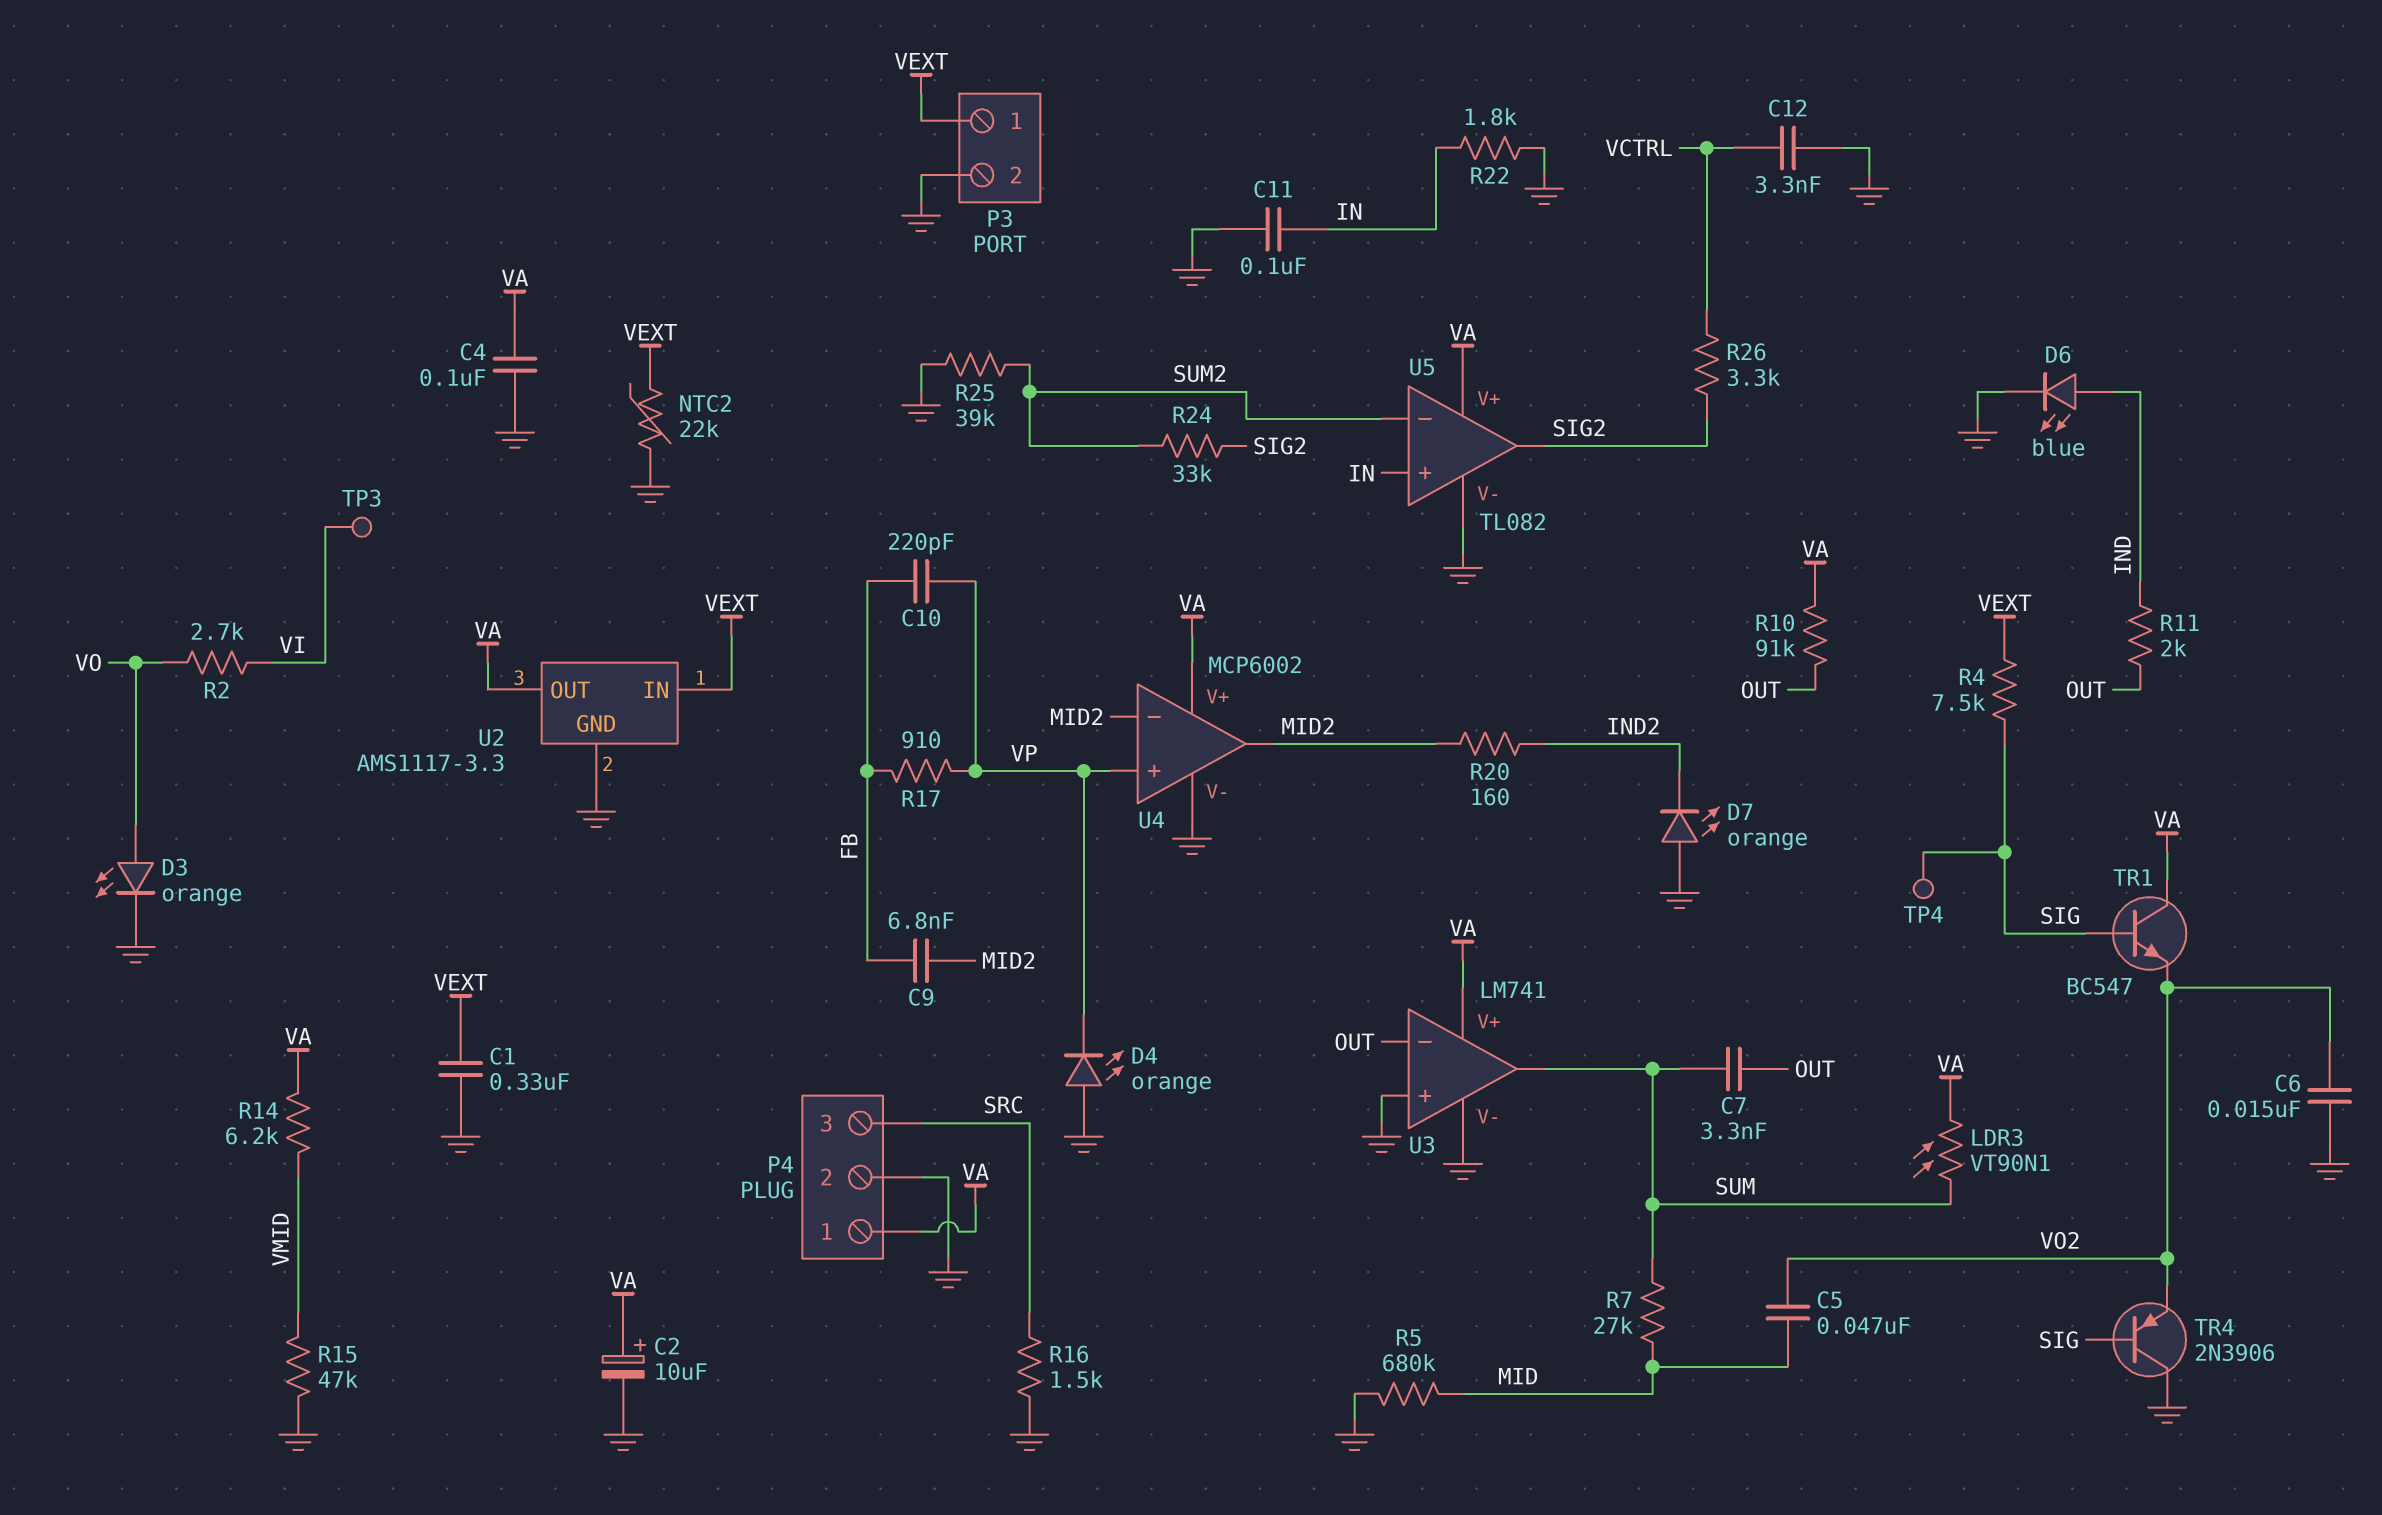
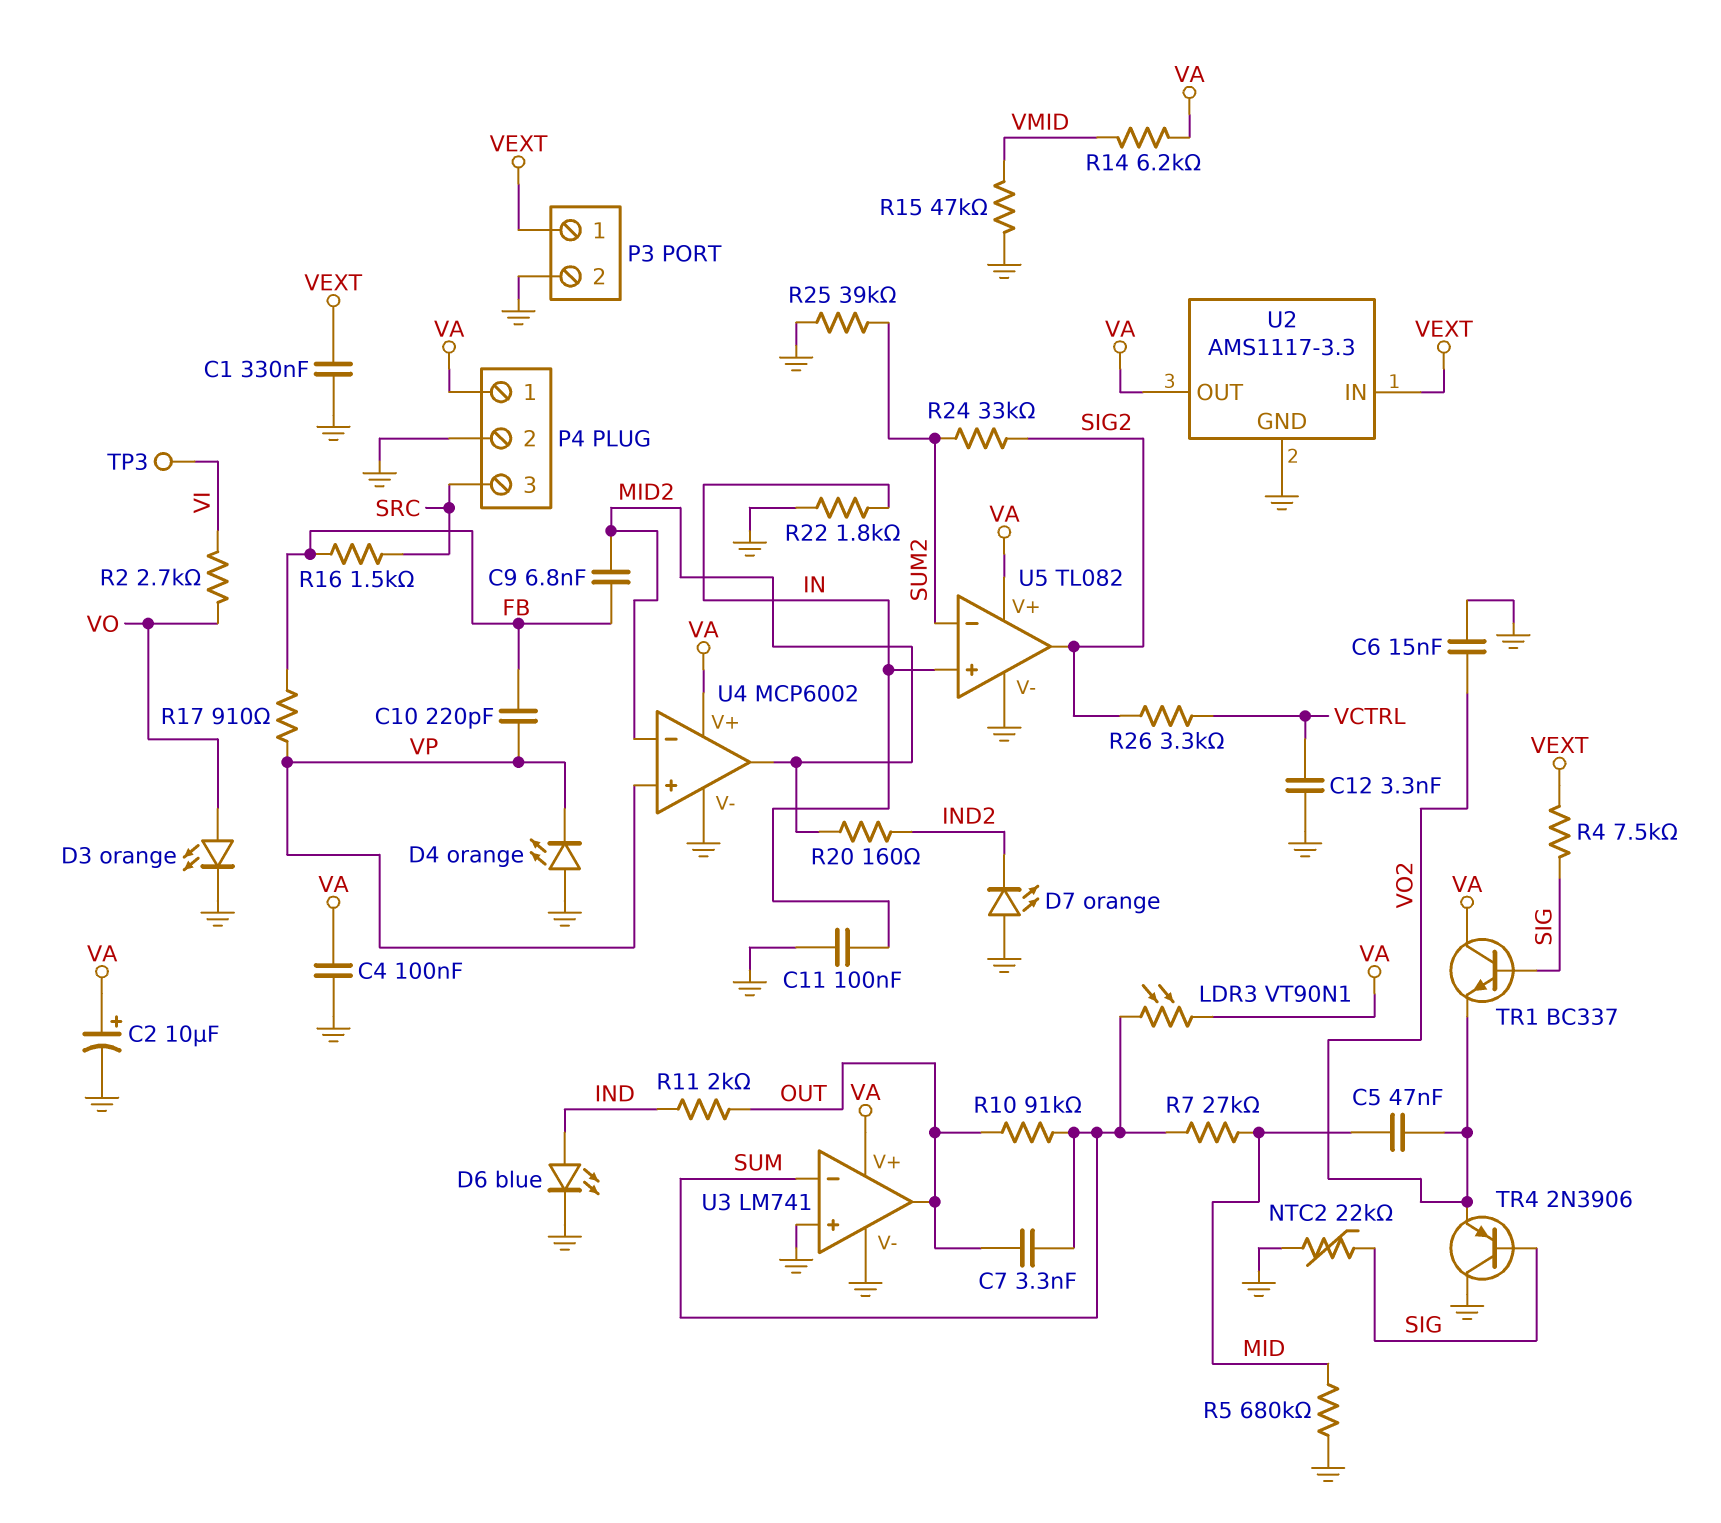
NTC2: 22k (GND, VEXT) -> 22k (GND, SIG)
R10: 91k (OUT, VA) -> 91k (OUT, SUM)
R16: 1.5k (GND, SRC) -> 1.5k (FB, SRC)
TP4: test point (SIG) -> none
TR1: NPN BC547 (B SIG, C VA, E VO2) -> NPN BC337 (B SIG, C VA, E VO2)
U3 pin in-: OUT -> SUM
U3 pin out: SUM -> OUT

